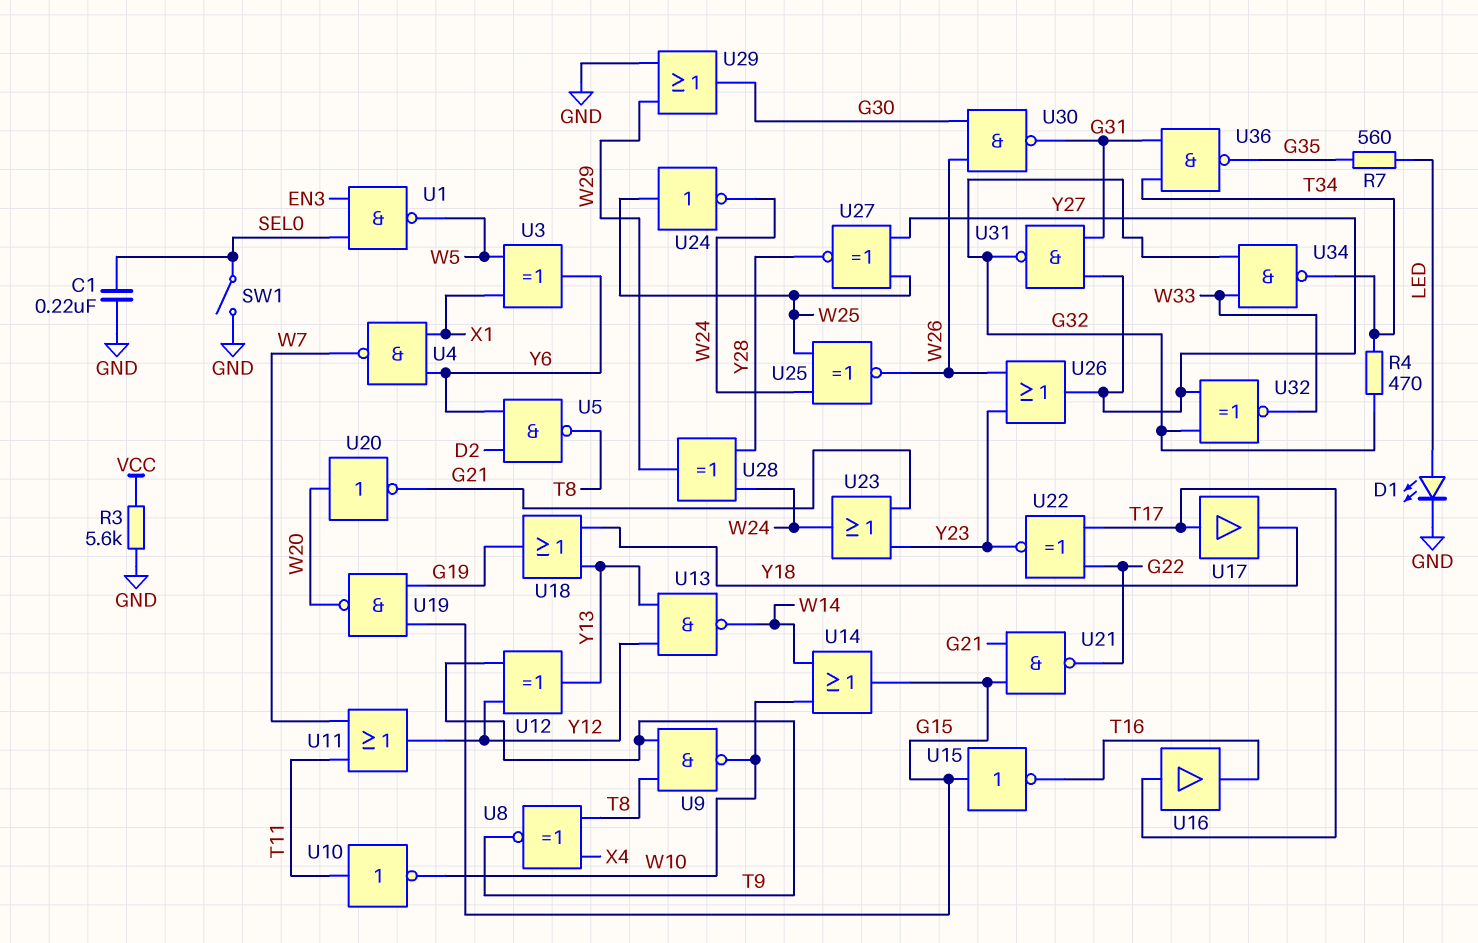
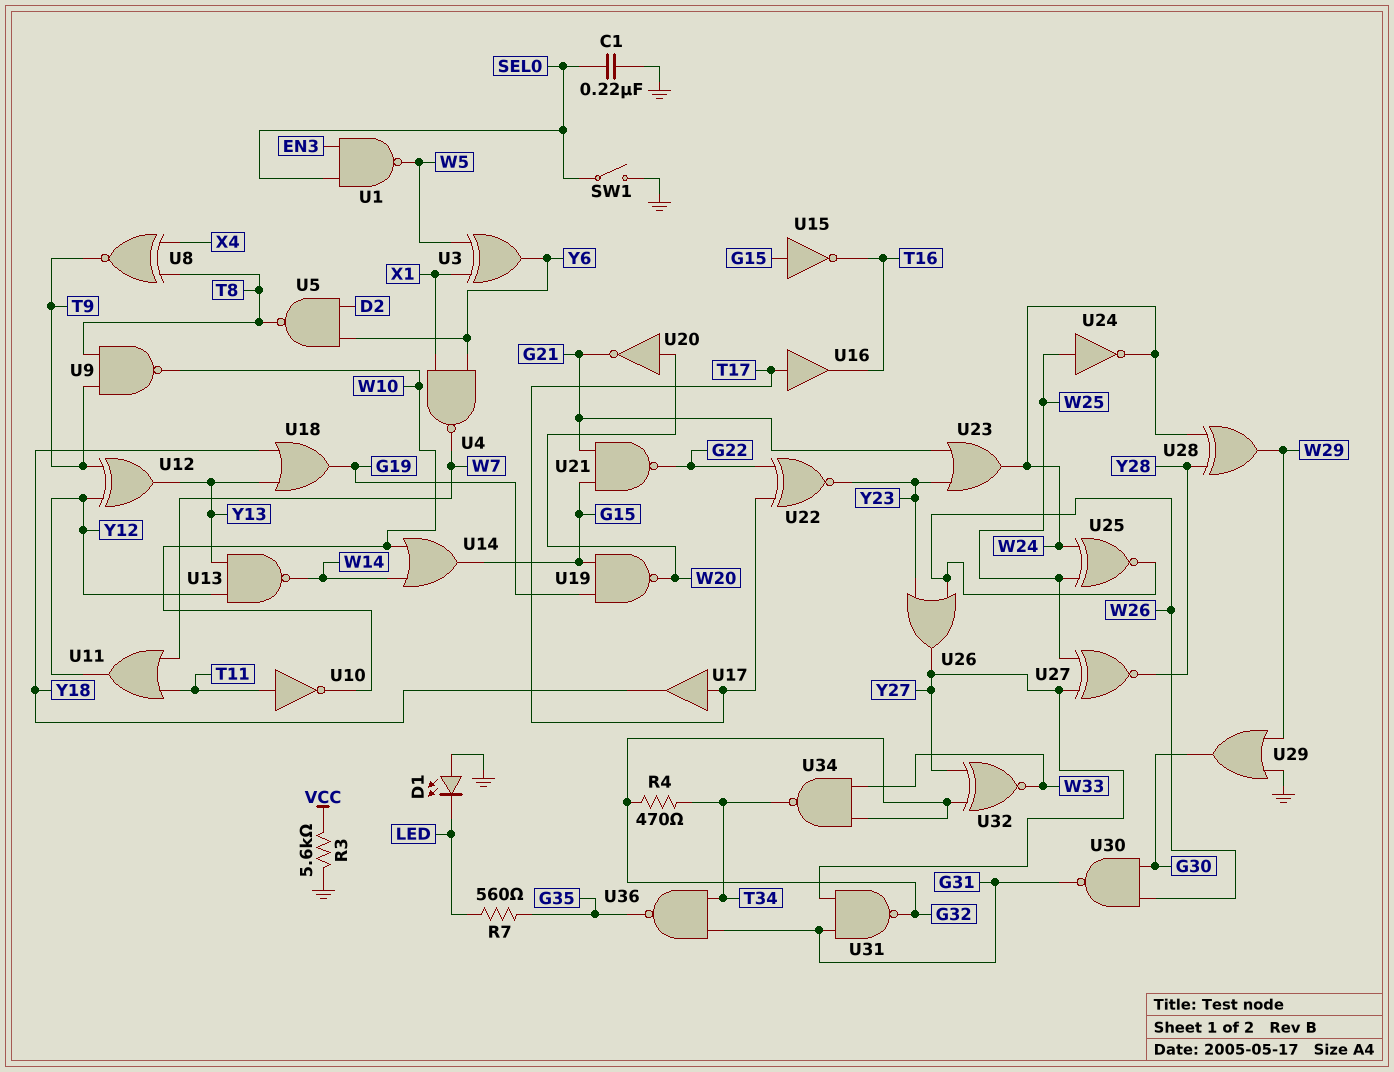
D1: LED (A LED, K GND) -> LED (A GND, K LED)

